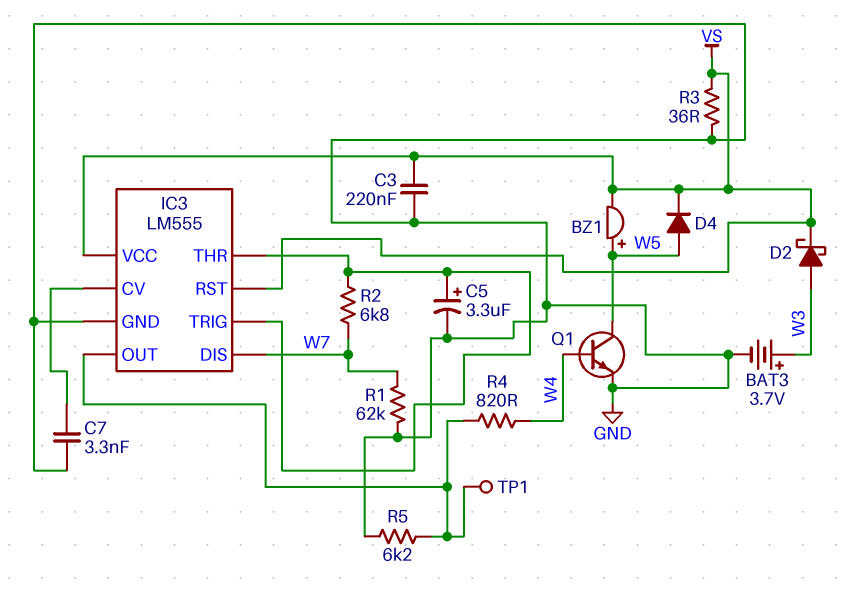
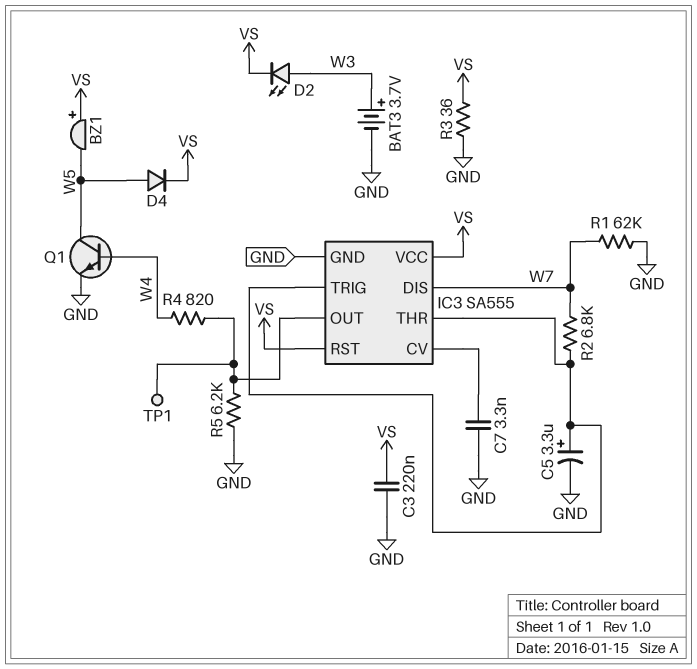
BZ1: buzzer (plus W5, minus VS) -> buzzer (plus VS, minus W5)
D2: schottky (A W3, K VS) -> LED (A W3, K VS)
IC3: LM555 -> SA555

